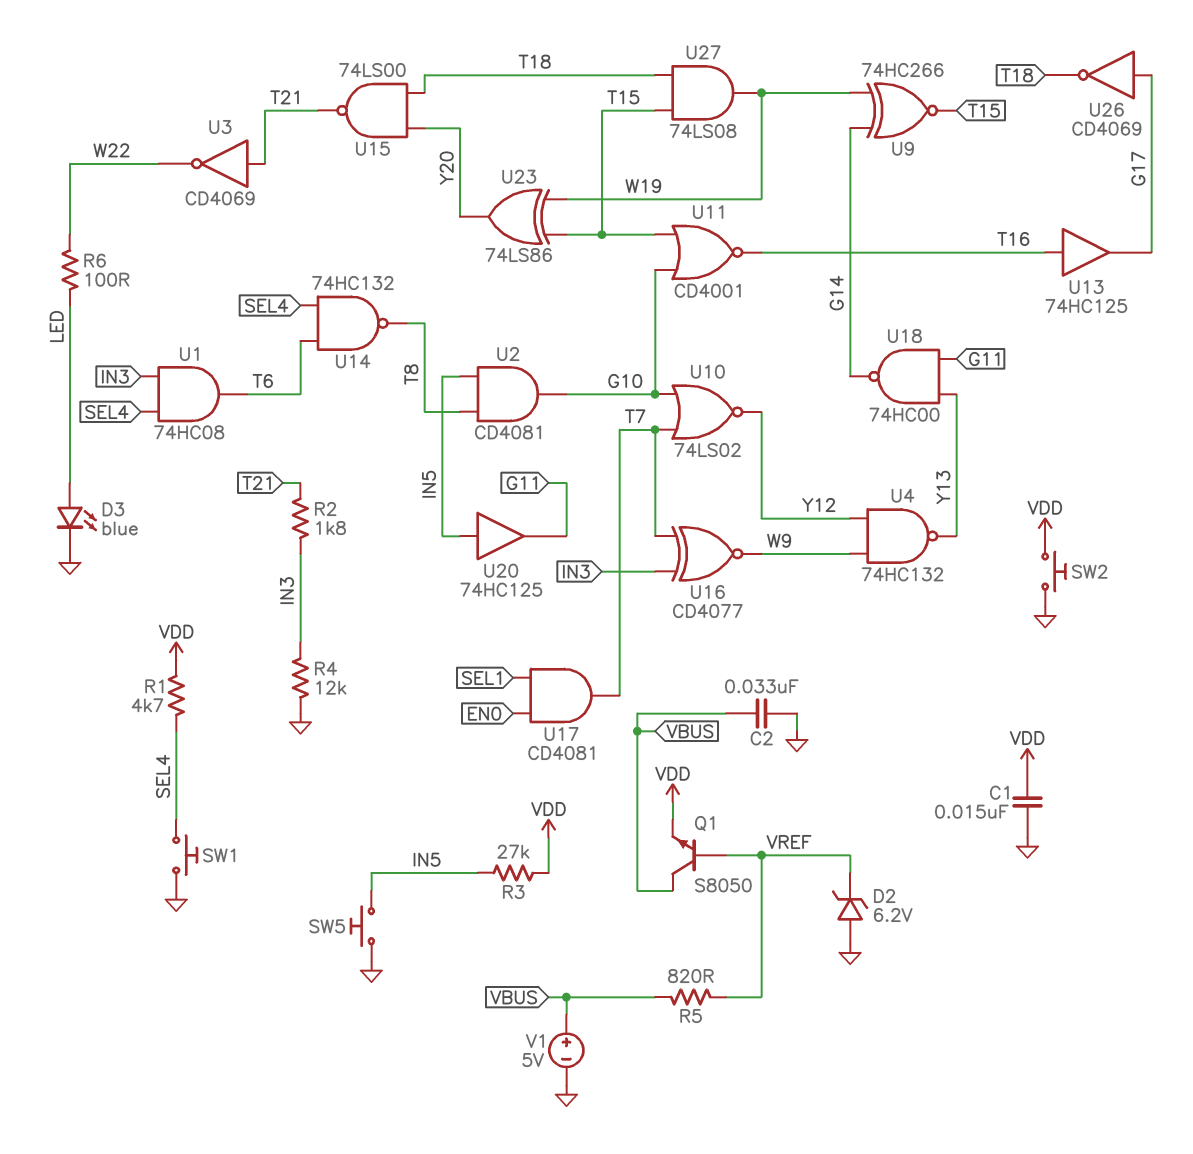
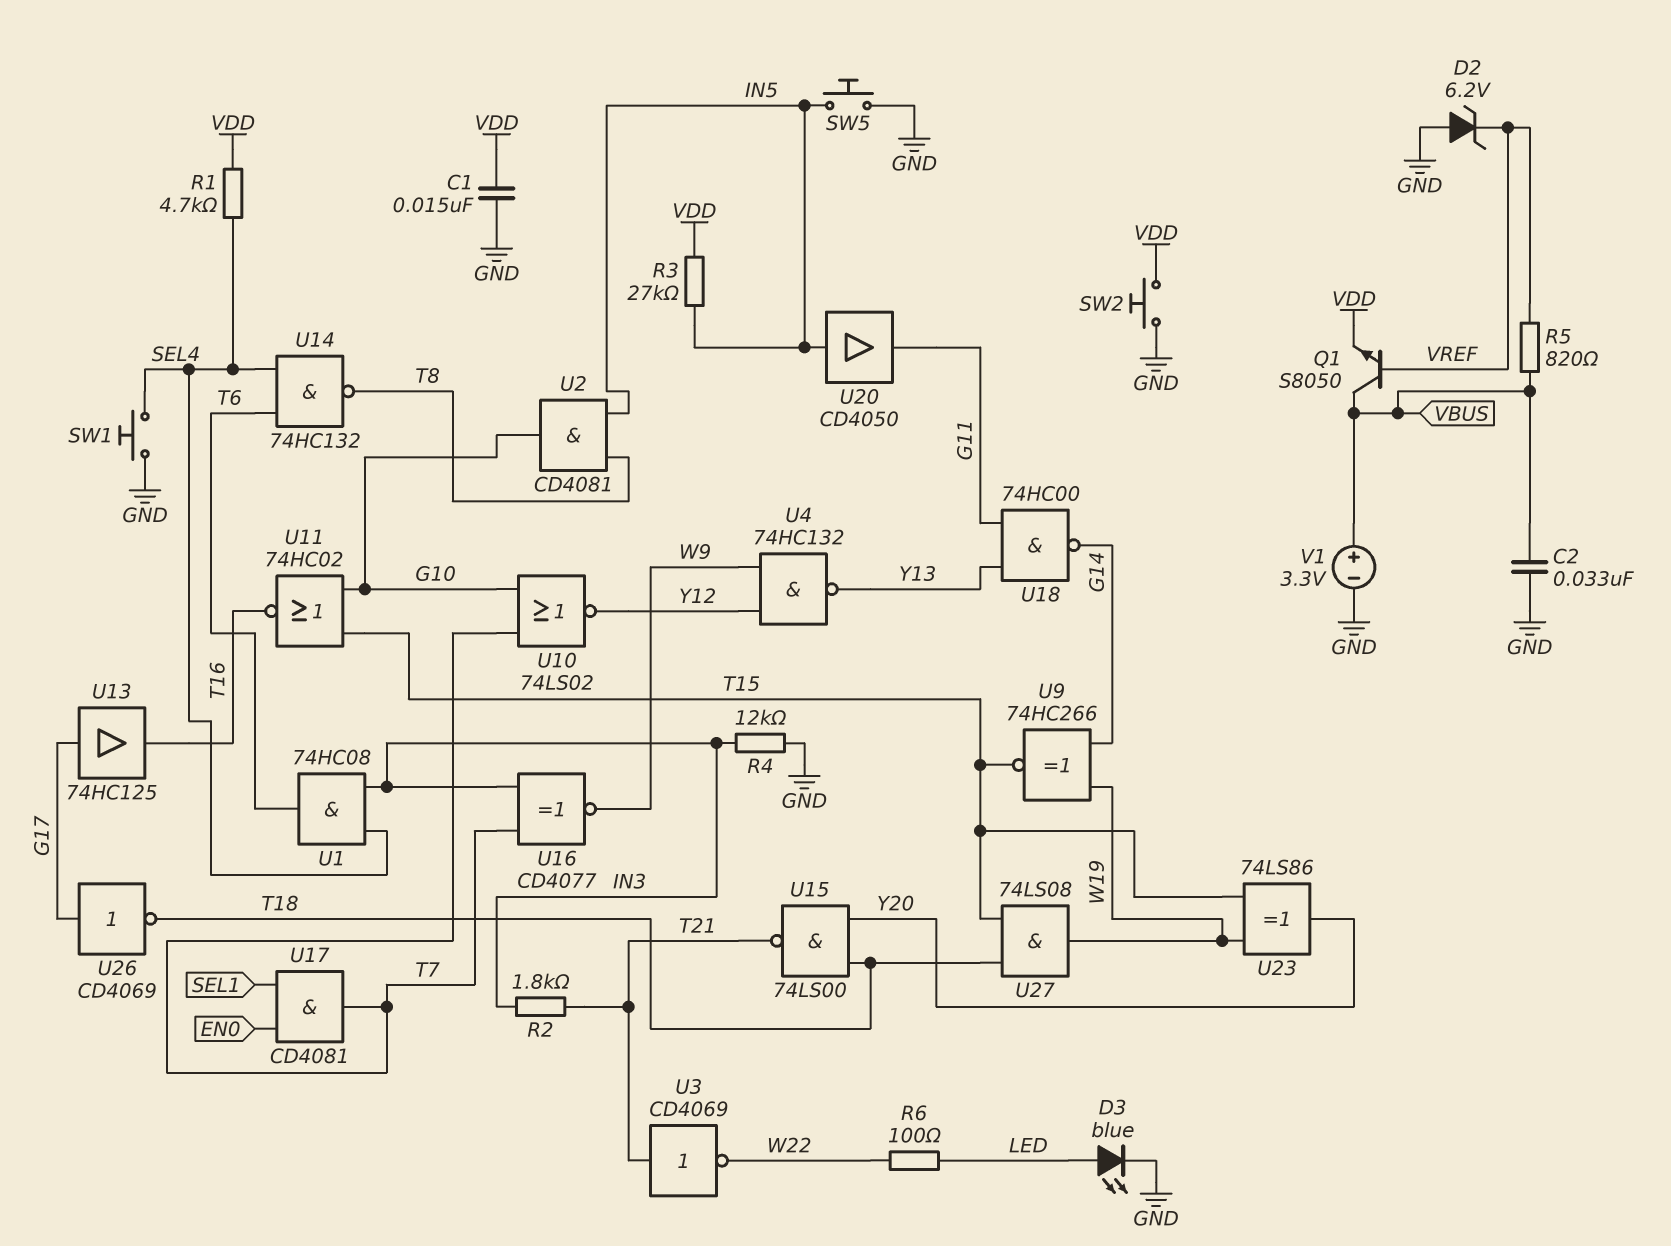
U11: NOR CD4001 (in G10, in T15, out T16) -> NOR 74HC02 (in G10, in T15, out T16)
U13: buffer 74HC125 (in T16, out G17) -> buffer 74HC125 (in G17, out T16)
U20: buffer 74HC125 (in IN5, out G11) -> buffer CD4050 (in IN5, out G11)
V1: 5V (plus VBUS, minus GND) -> 3.3V (plus VBUS, minus GND)

